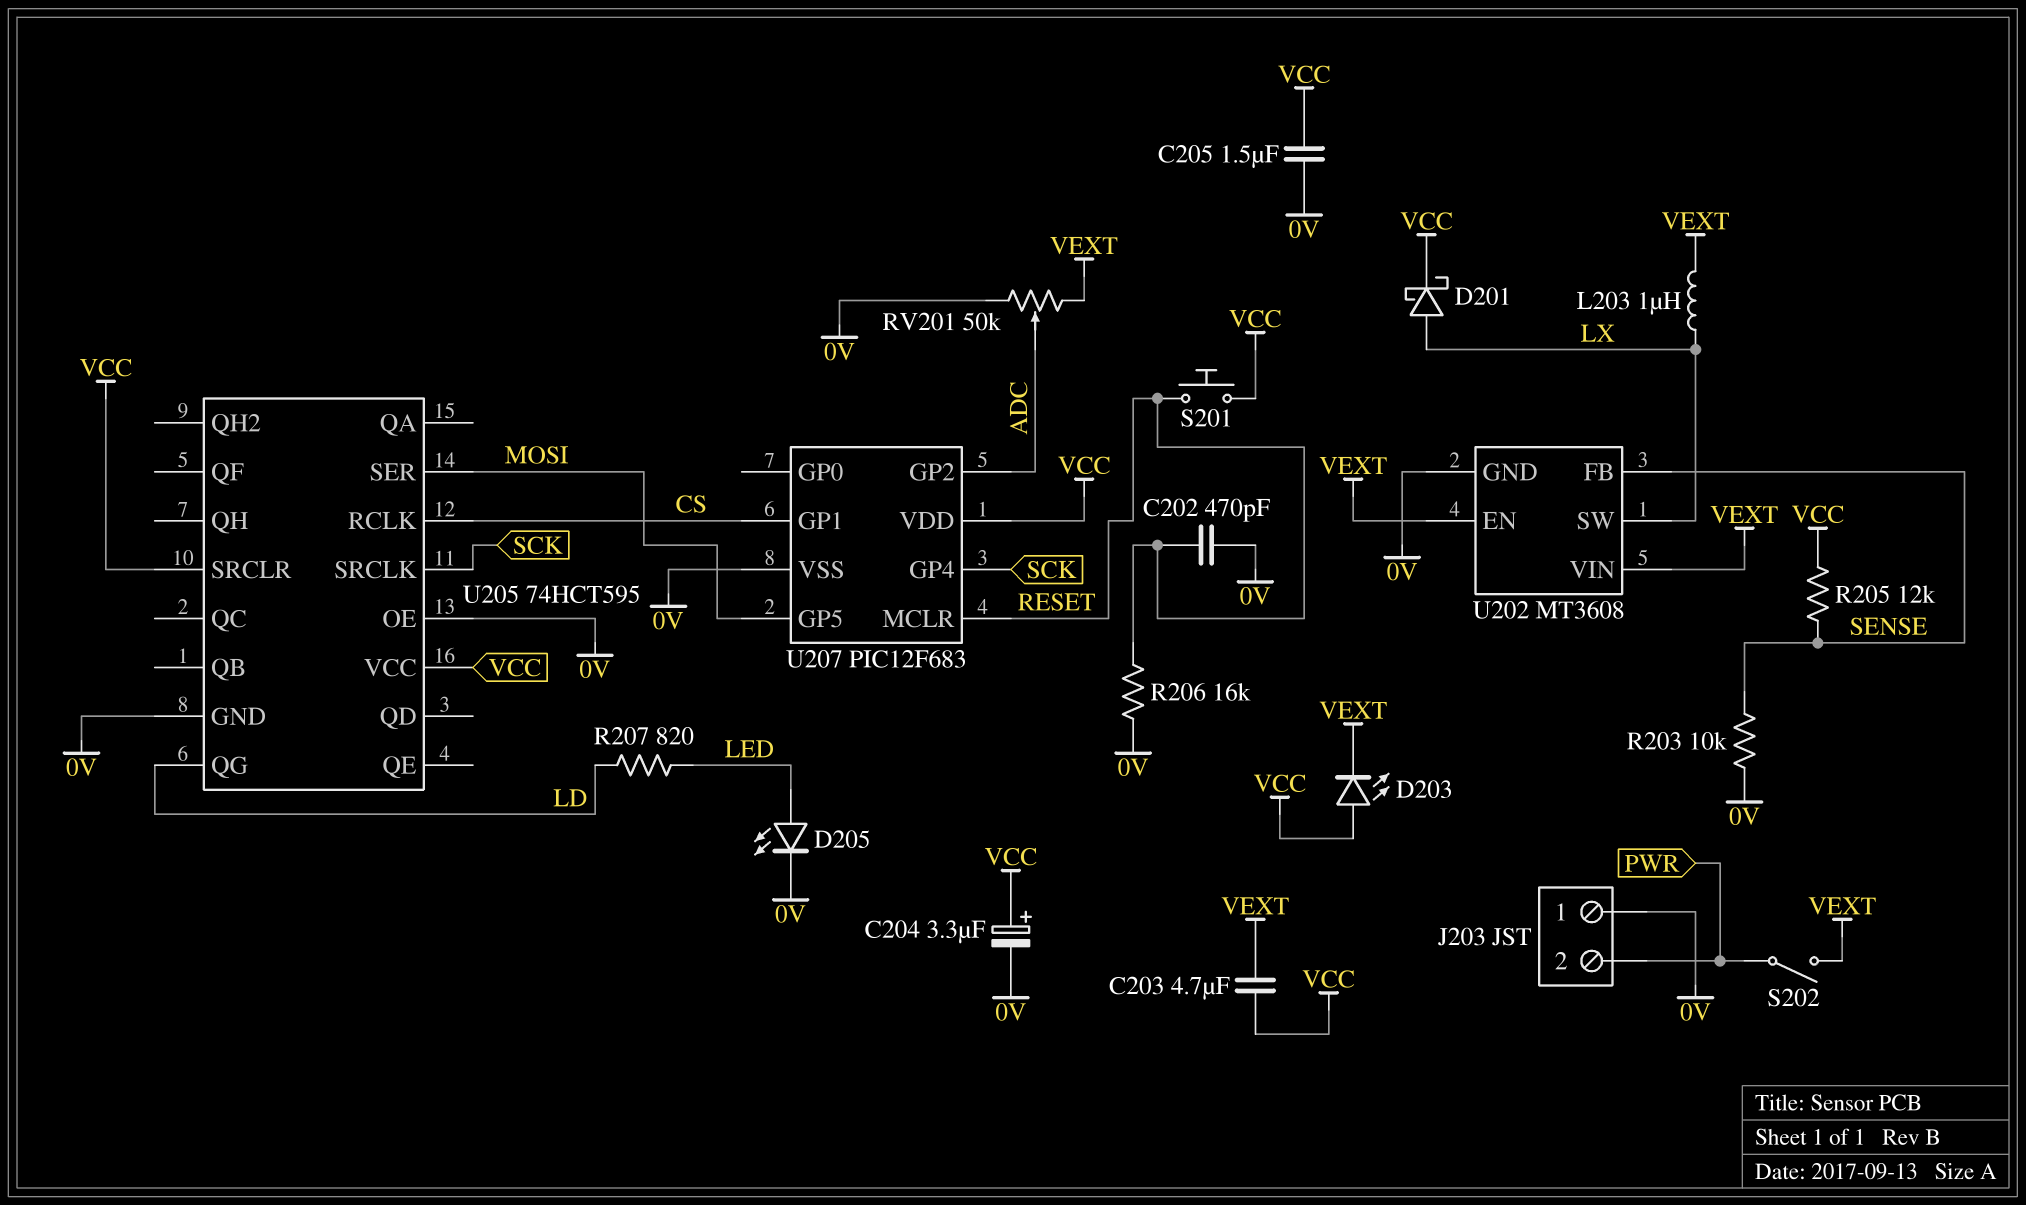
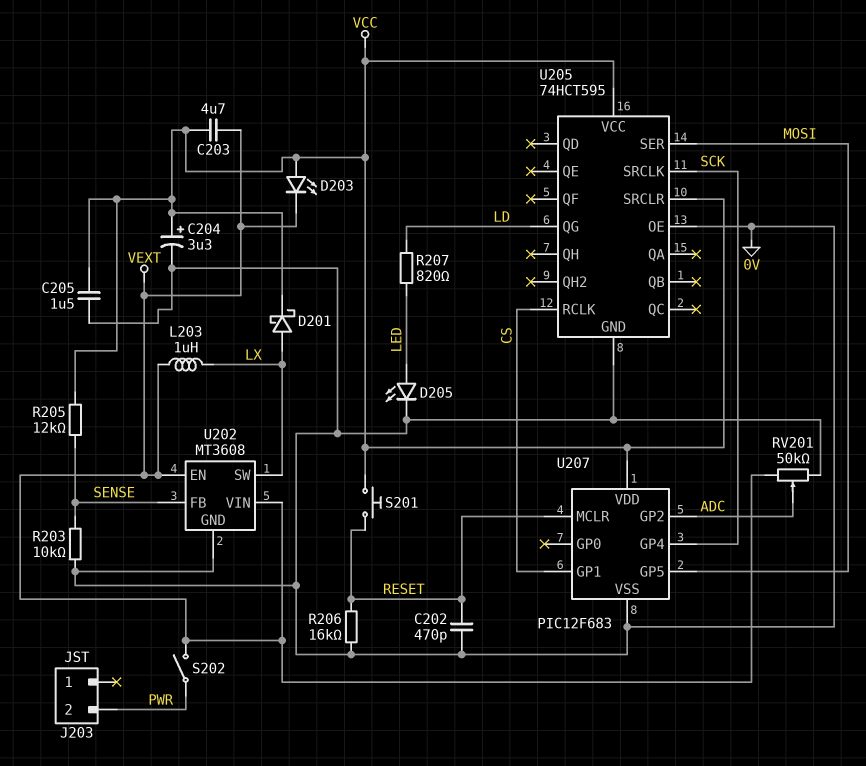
J203 pin 1: 0V -> none

